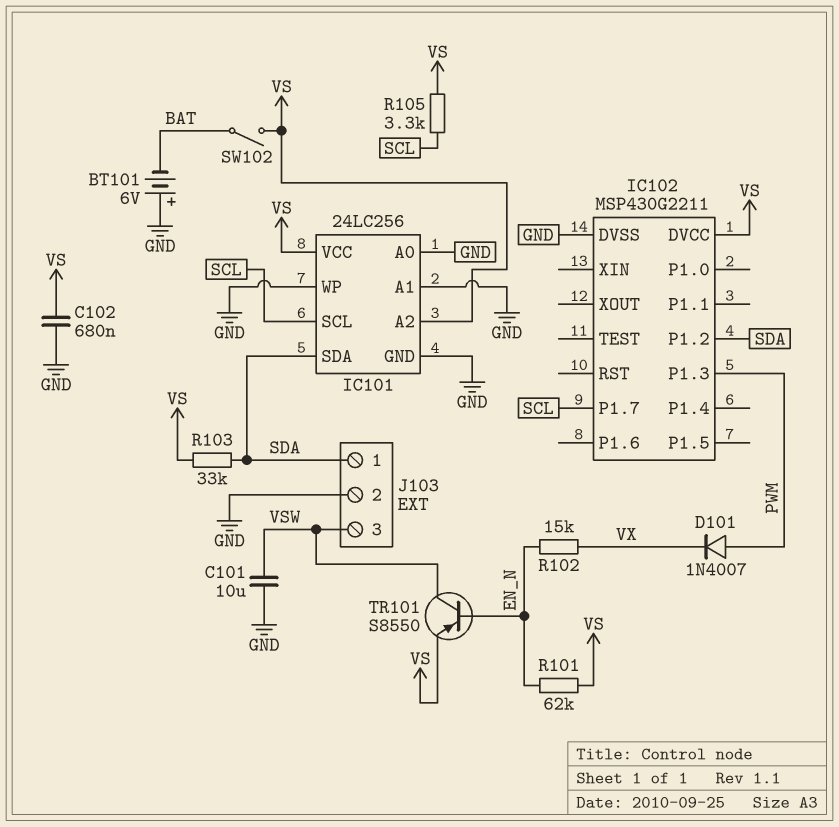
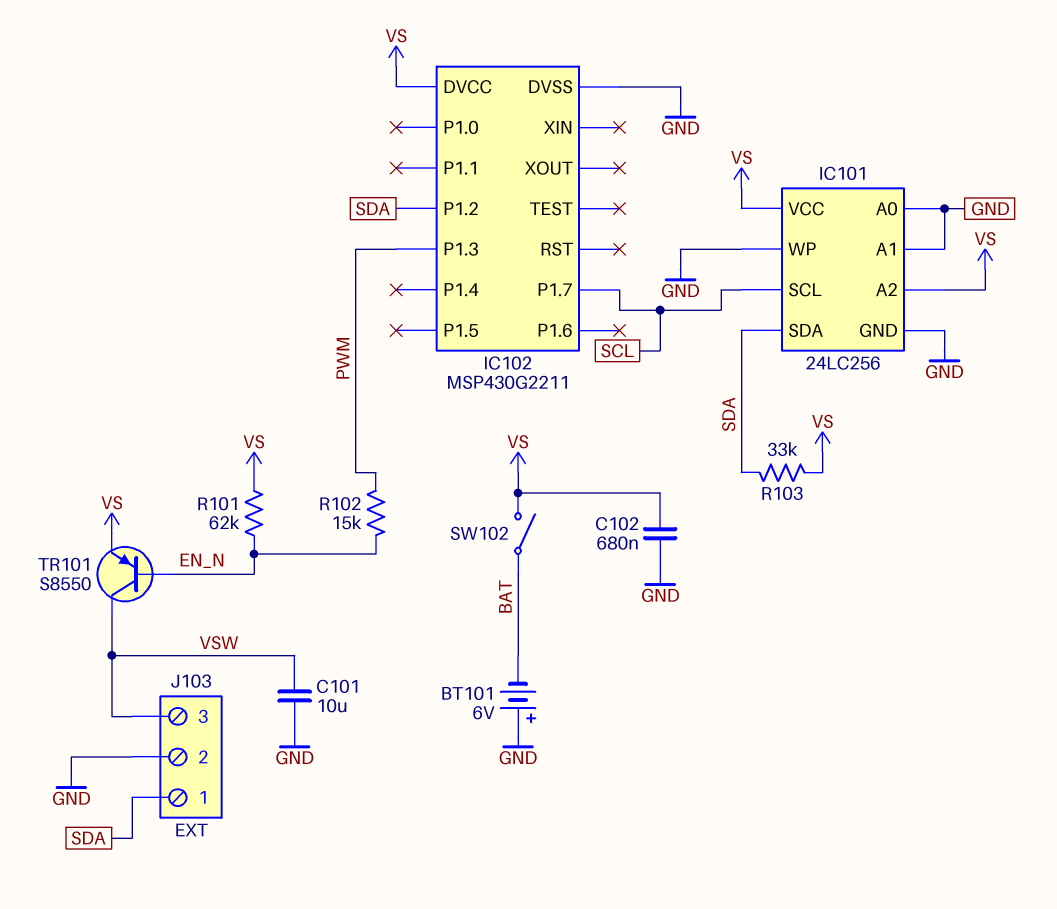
D101: diode 1N4007 (A PWM, K VX) -> none
R102: 15k (EN_N, VX) -> 15k (EN_N, PWM)
R105: 3.3k (SCL, VS) -> none

